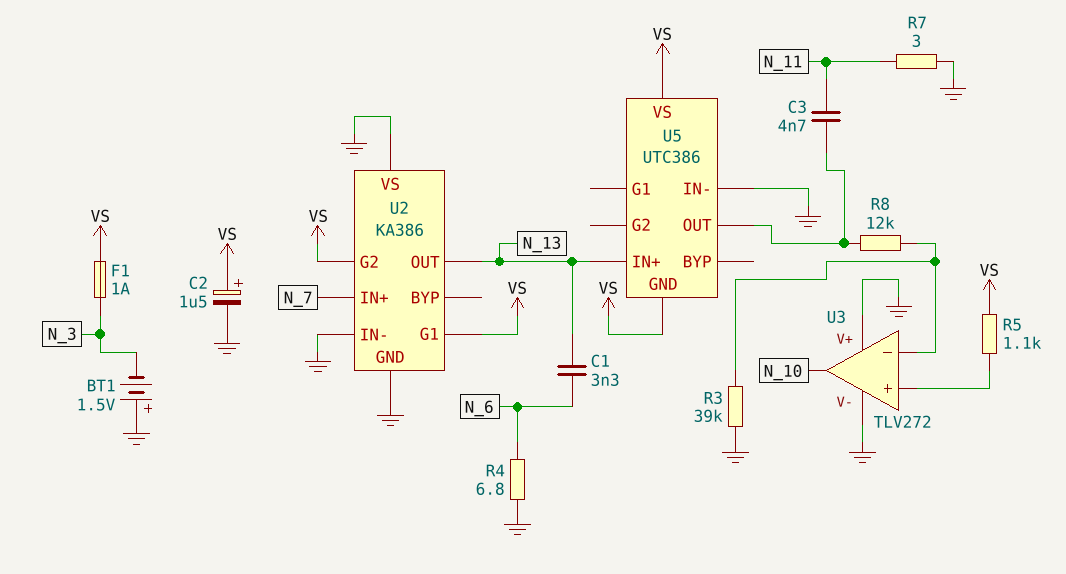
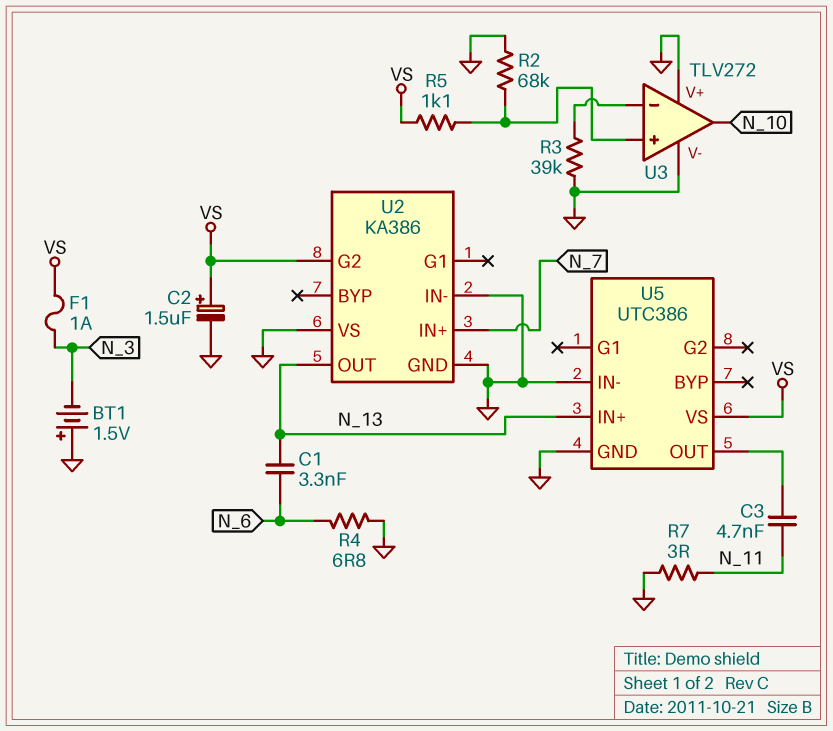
R2: none -> 68k (GND, U3/in+)
R8: 12k (U3/in-, U5/OUT) -> none
U2 pin G1: VS -> none
U5 pin GND: VS -> GND

